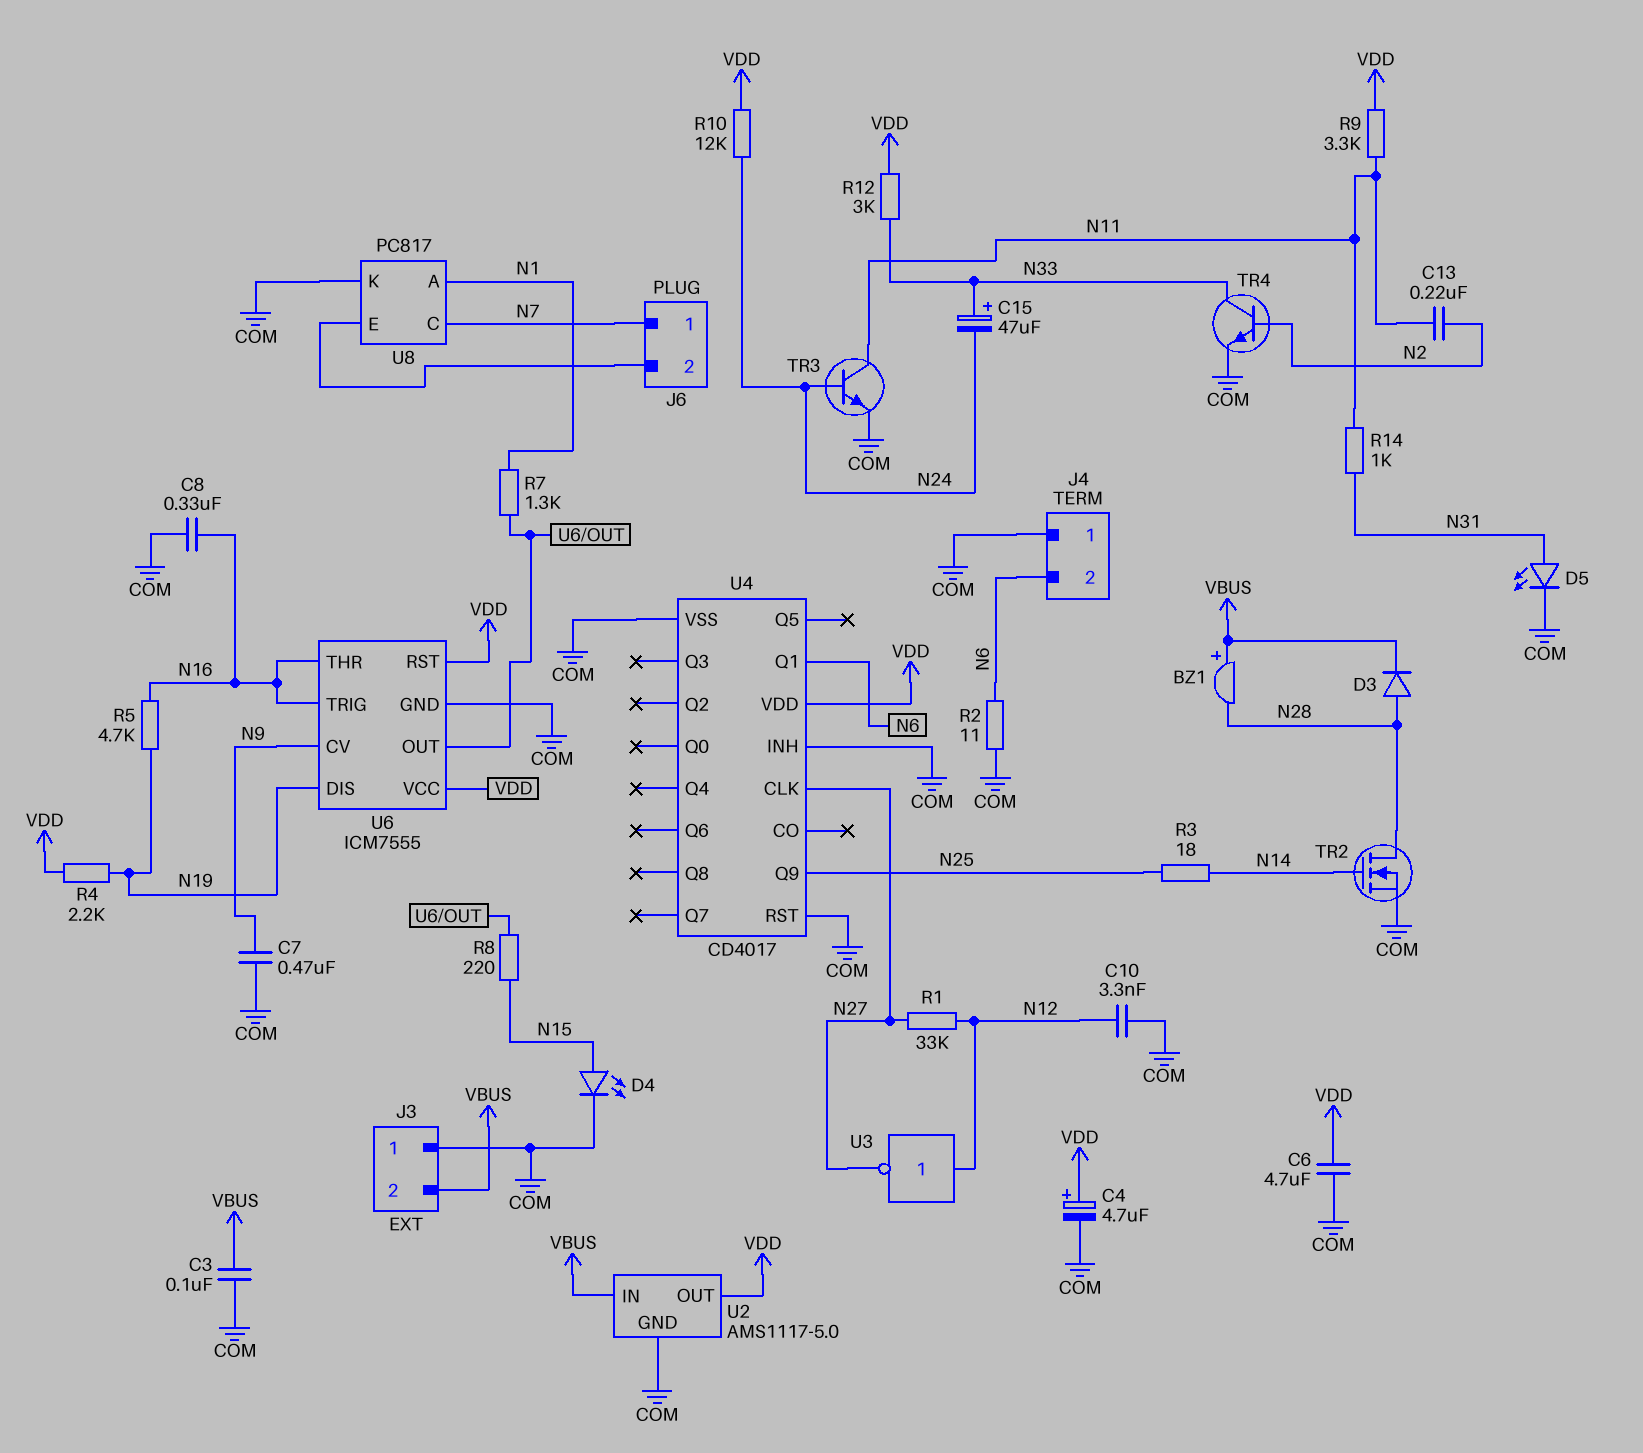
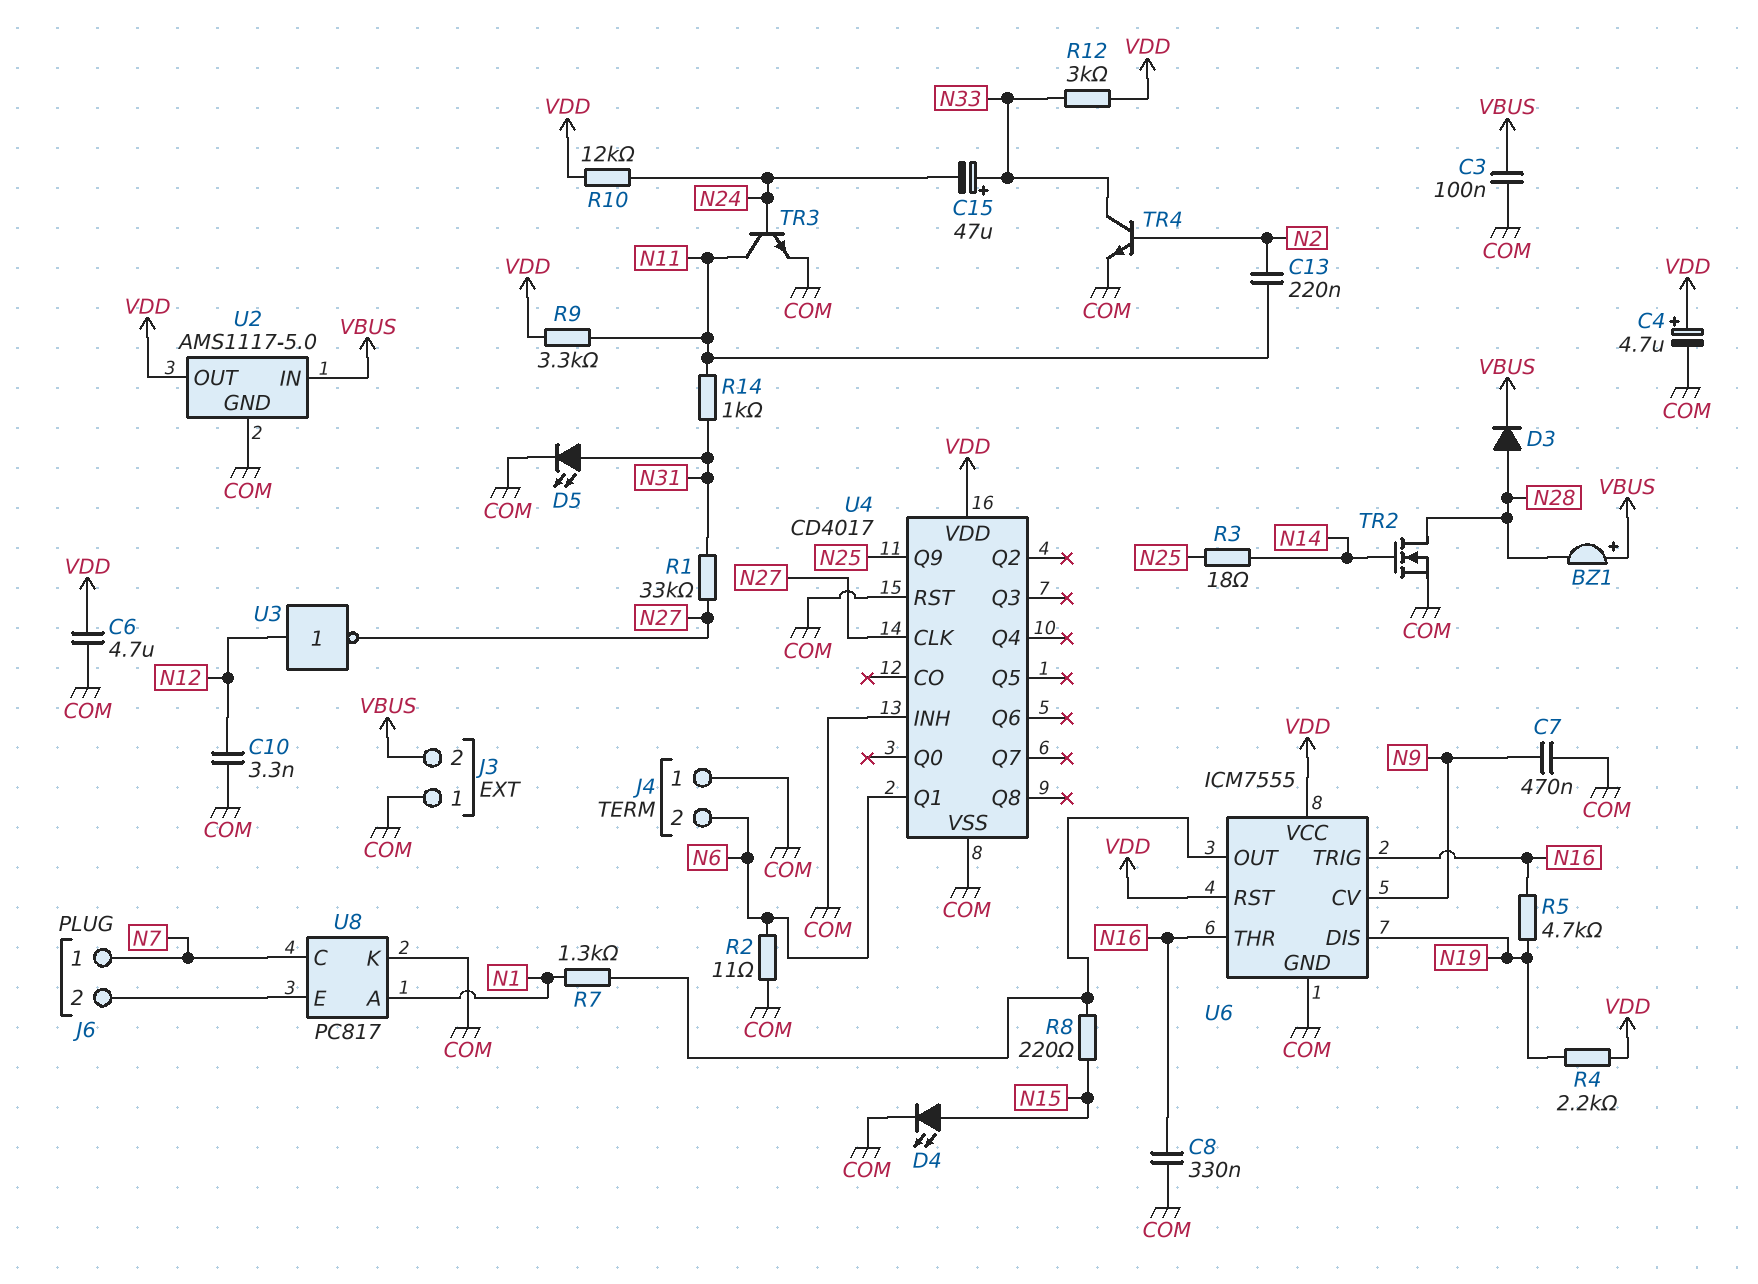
R1: 33k (N12, N27) -> 33k (N27, N31)

